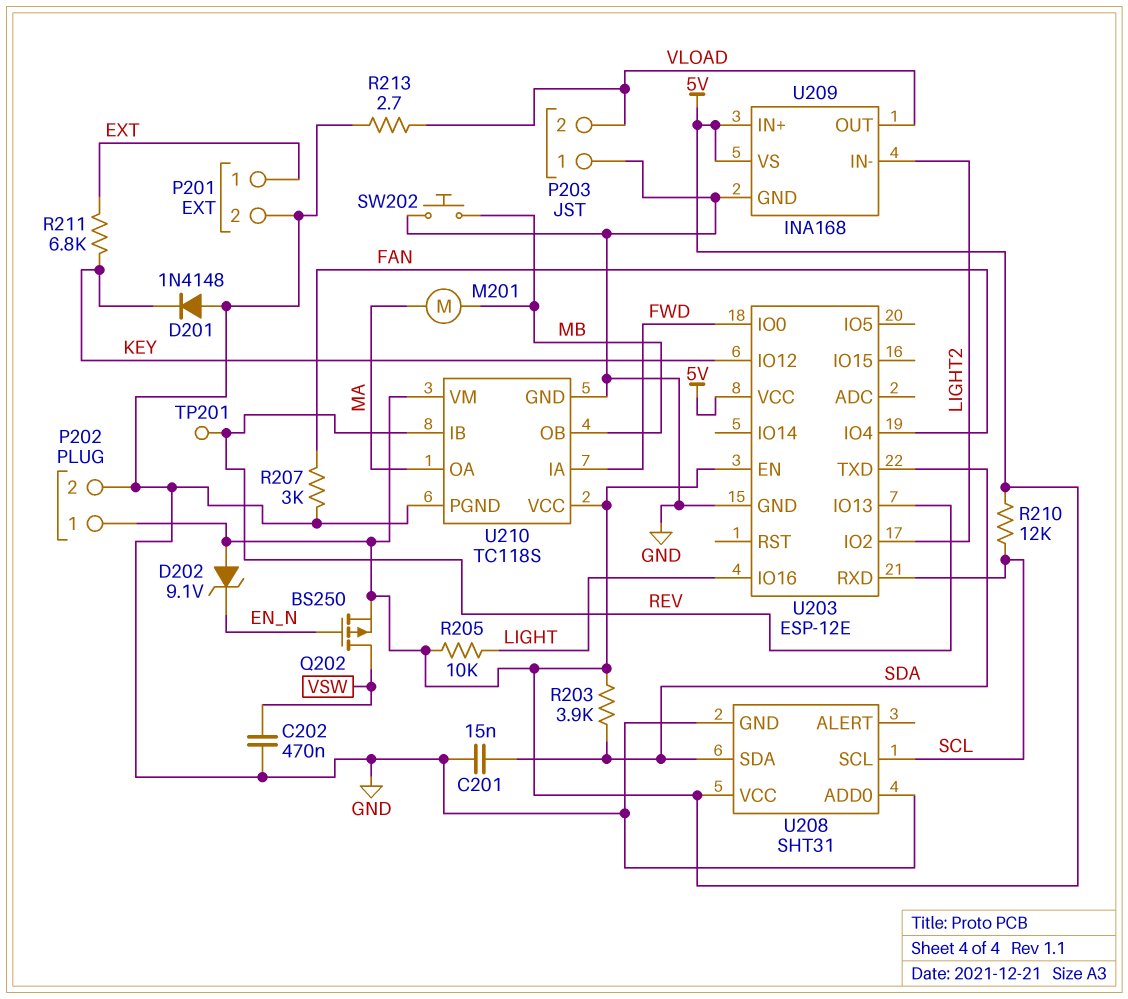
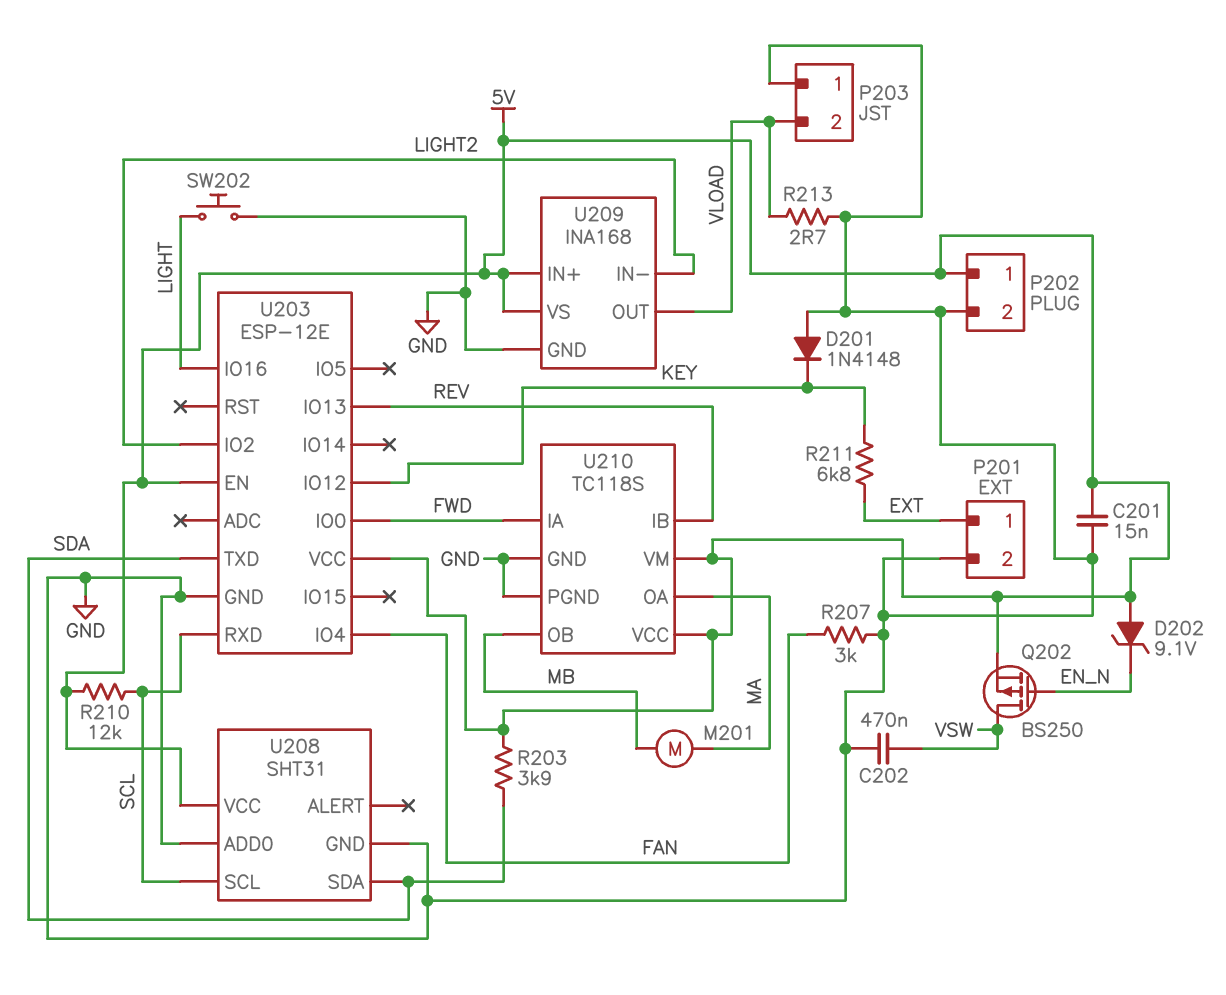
C201: 15nF (GND, SDA) -> 15nF (5V, GND)
R205: 10k (5V, LIGHT) -> none
SW202: button (GND, MB) -> button (GND, LIGHT)
TP201: test point (REV) -> none

